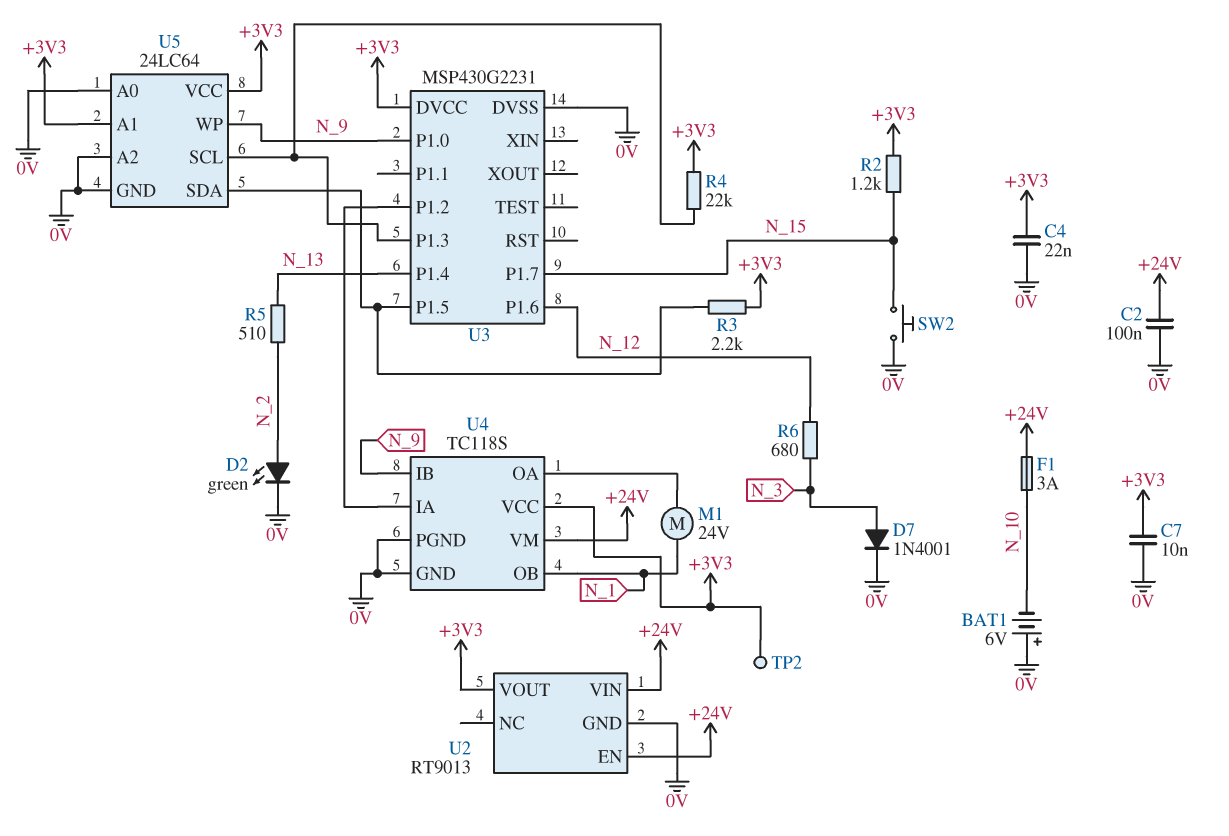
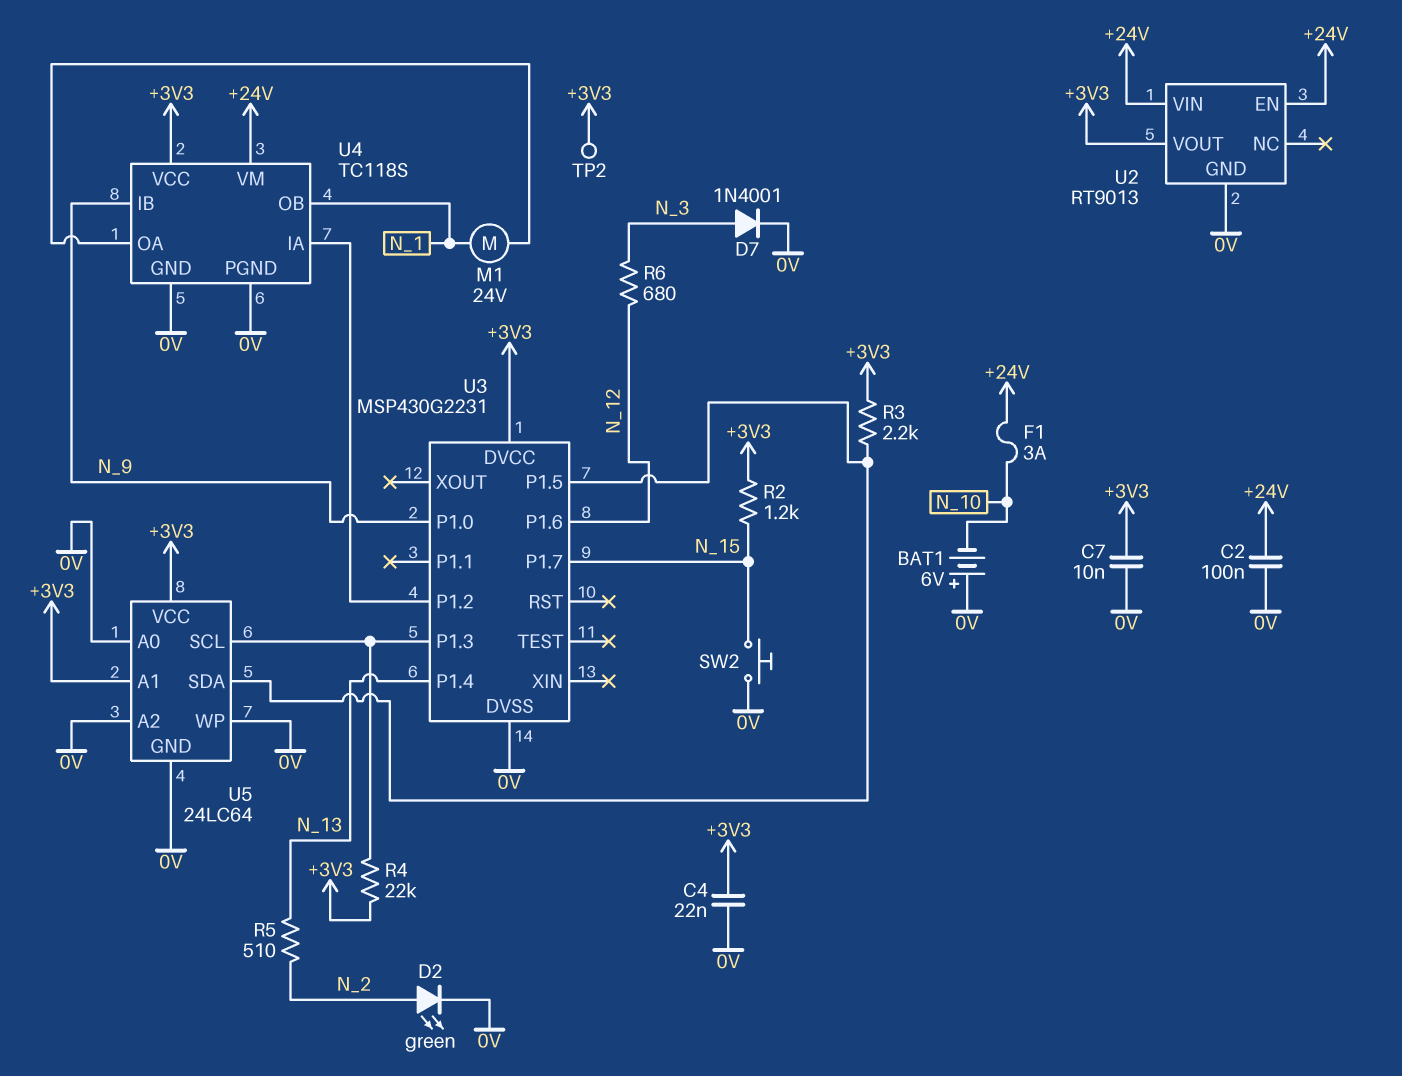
U5 pin WP: N_9 -> 0V

